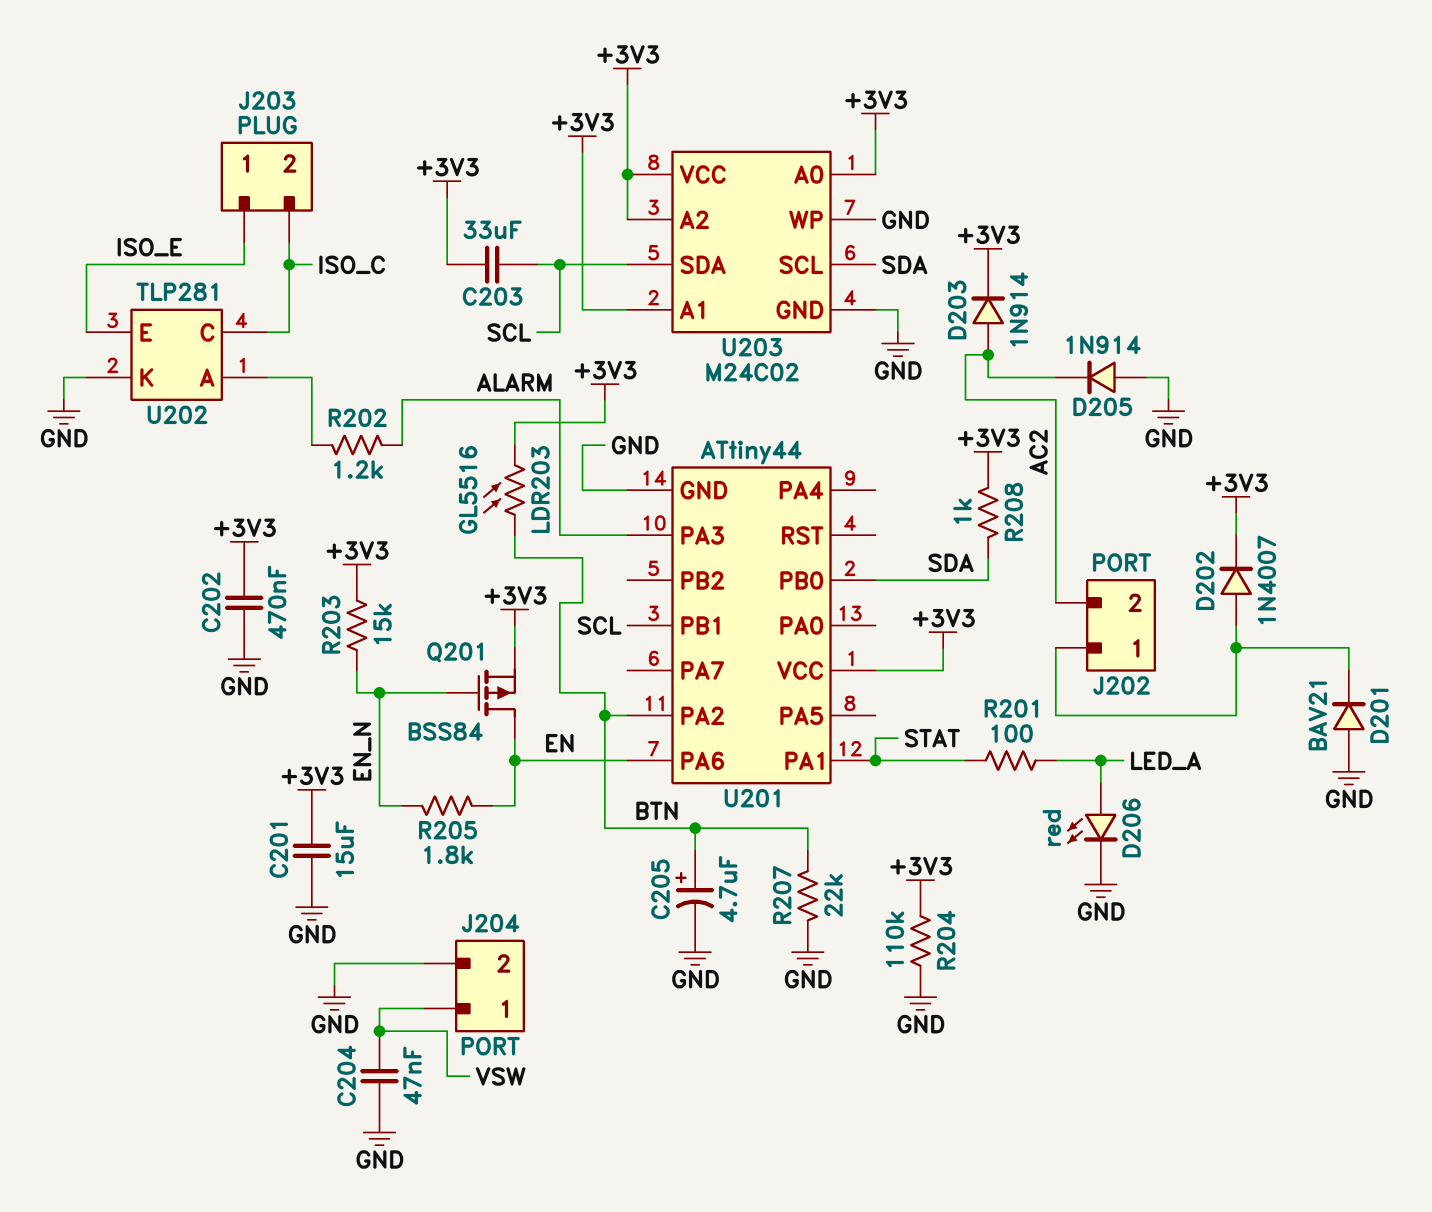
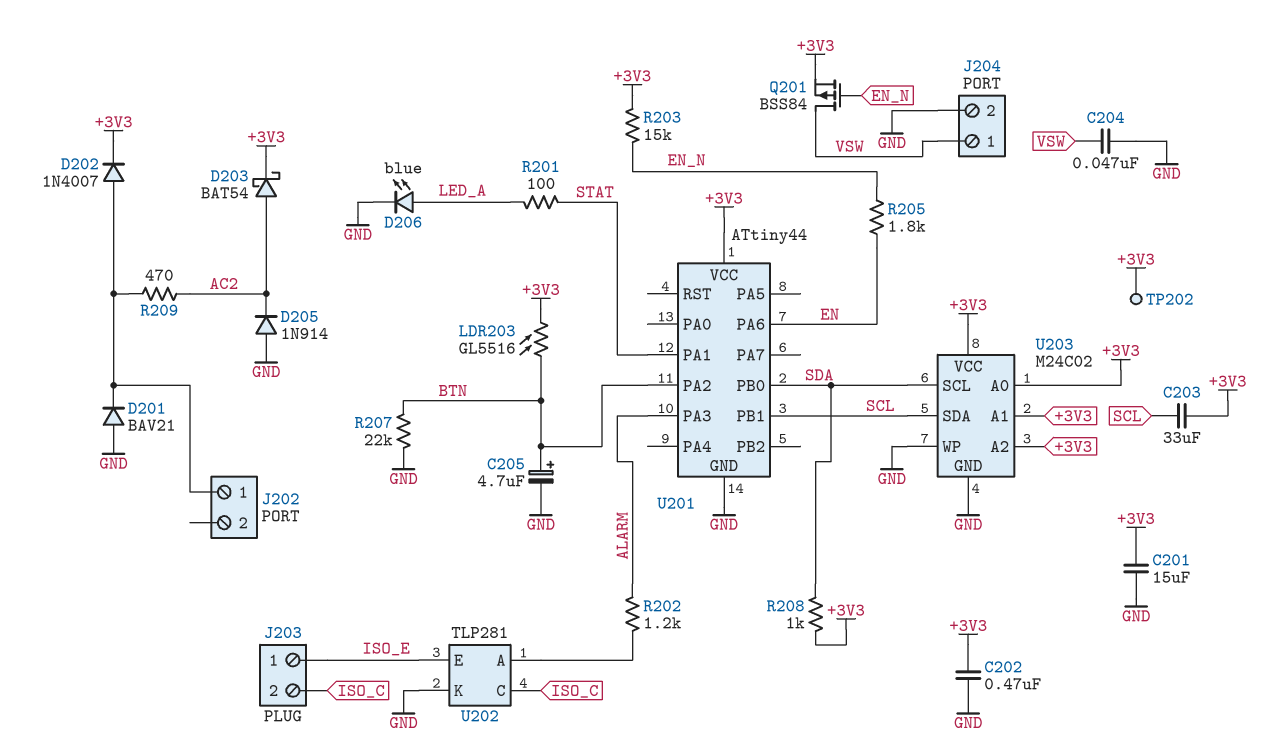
D203: diode 1N914 (A AC2, K +3V3) -> schottky BAT54 (A AC2, K +3V3)
D206: LED red (A LED_A, K GND) -> LED blue (A LED_A, K GND)
J202 pin 2: AC2 -> none
Q201: PMOS BSS84 (G EN_N, D EN, S +3V3) -> PMOS BSS84 (G EN_N, D VSW, S +3V3)
R204: 110k (+3V3, GND) -> none
R209: none -> 470 (AC2, J202/1)
TP202: none -> test point (+3V3)

